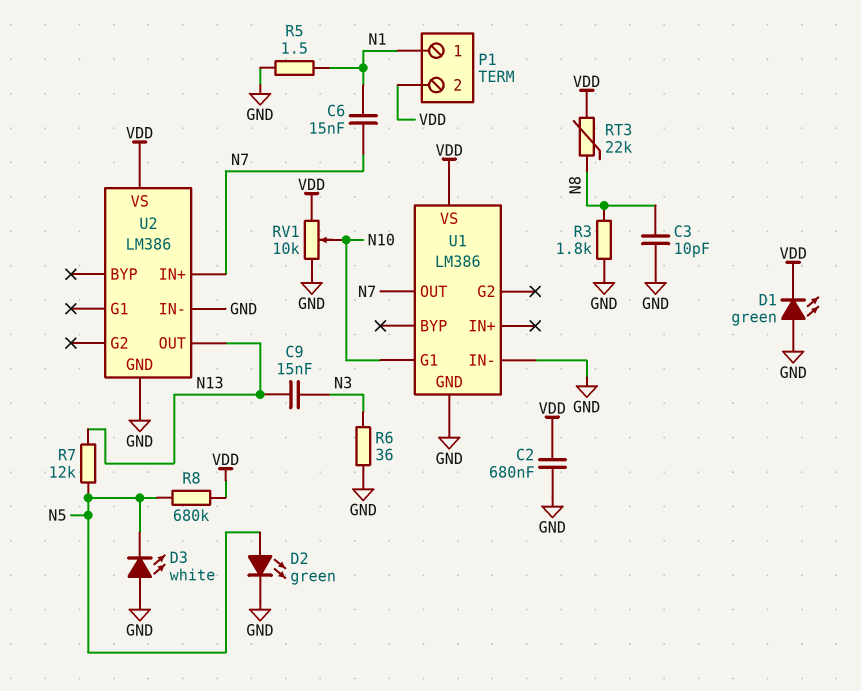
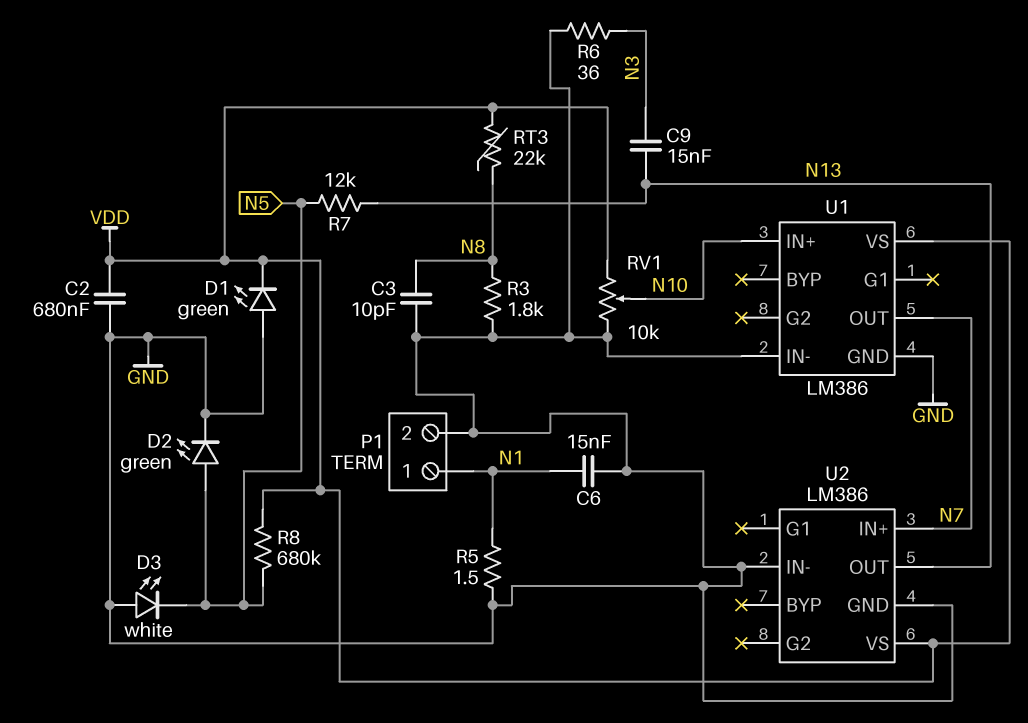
C6: 15nF (N1, N7) -> 15nF (GND, N1)
P1 pin 2: VDD -> GND
U1 pin G1: N10 -> none
U1 pin IN+: none -> N10

